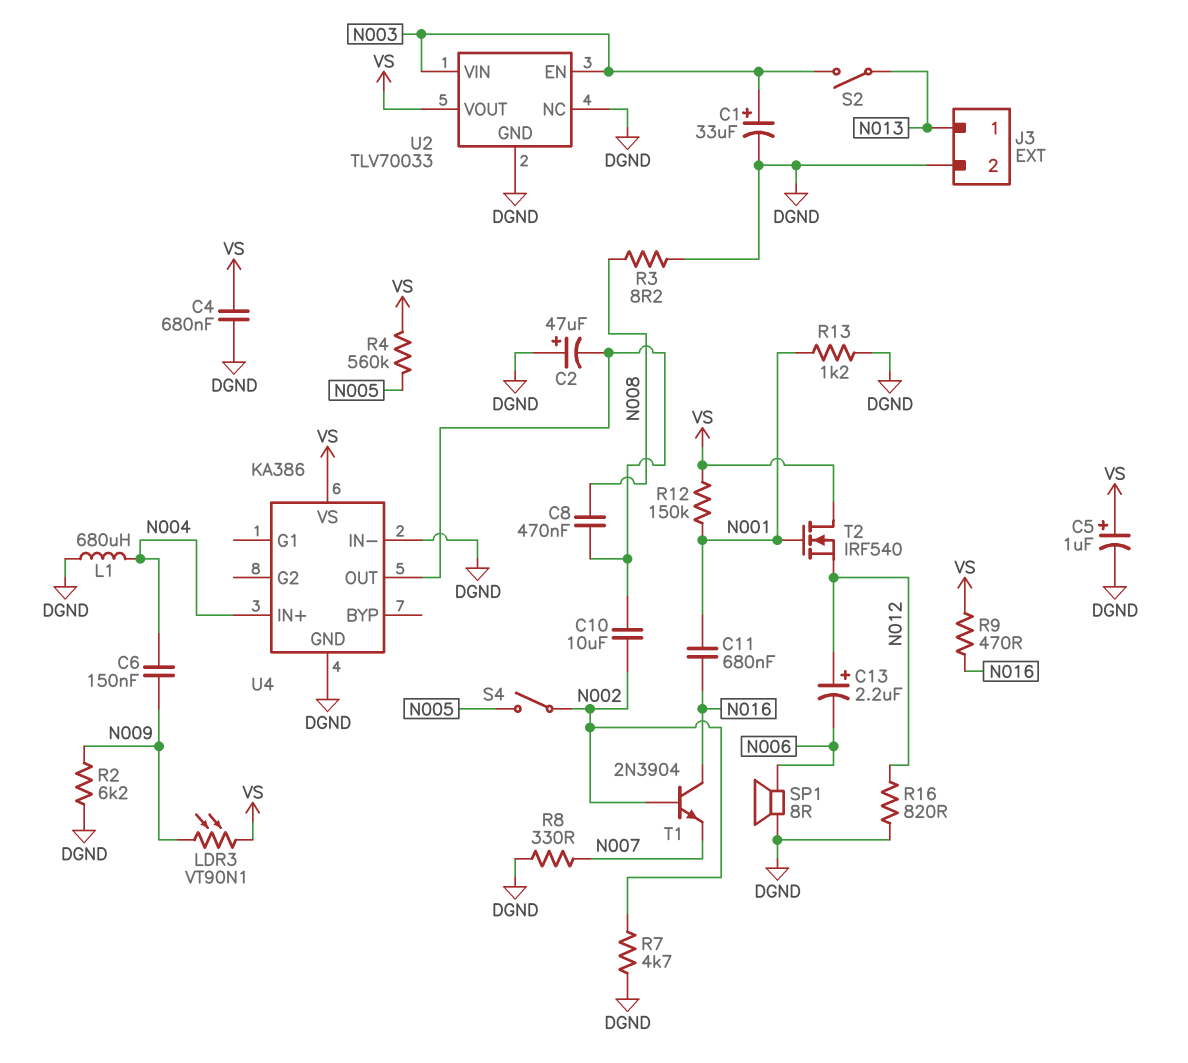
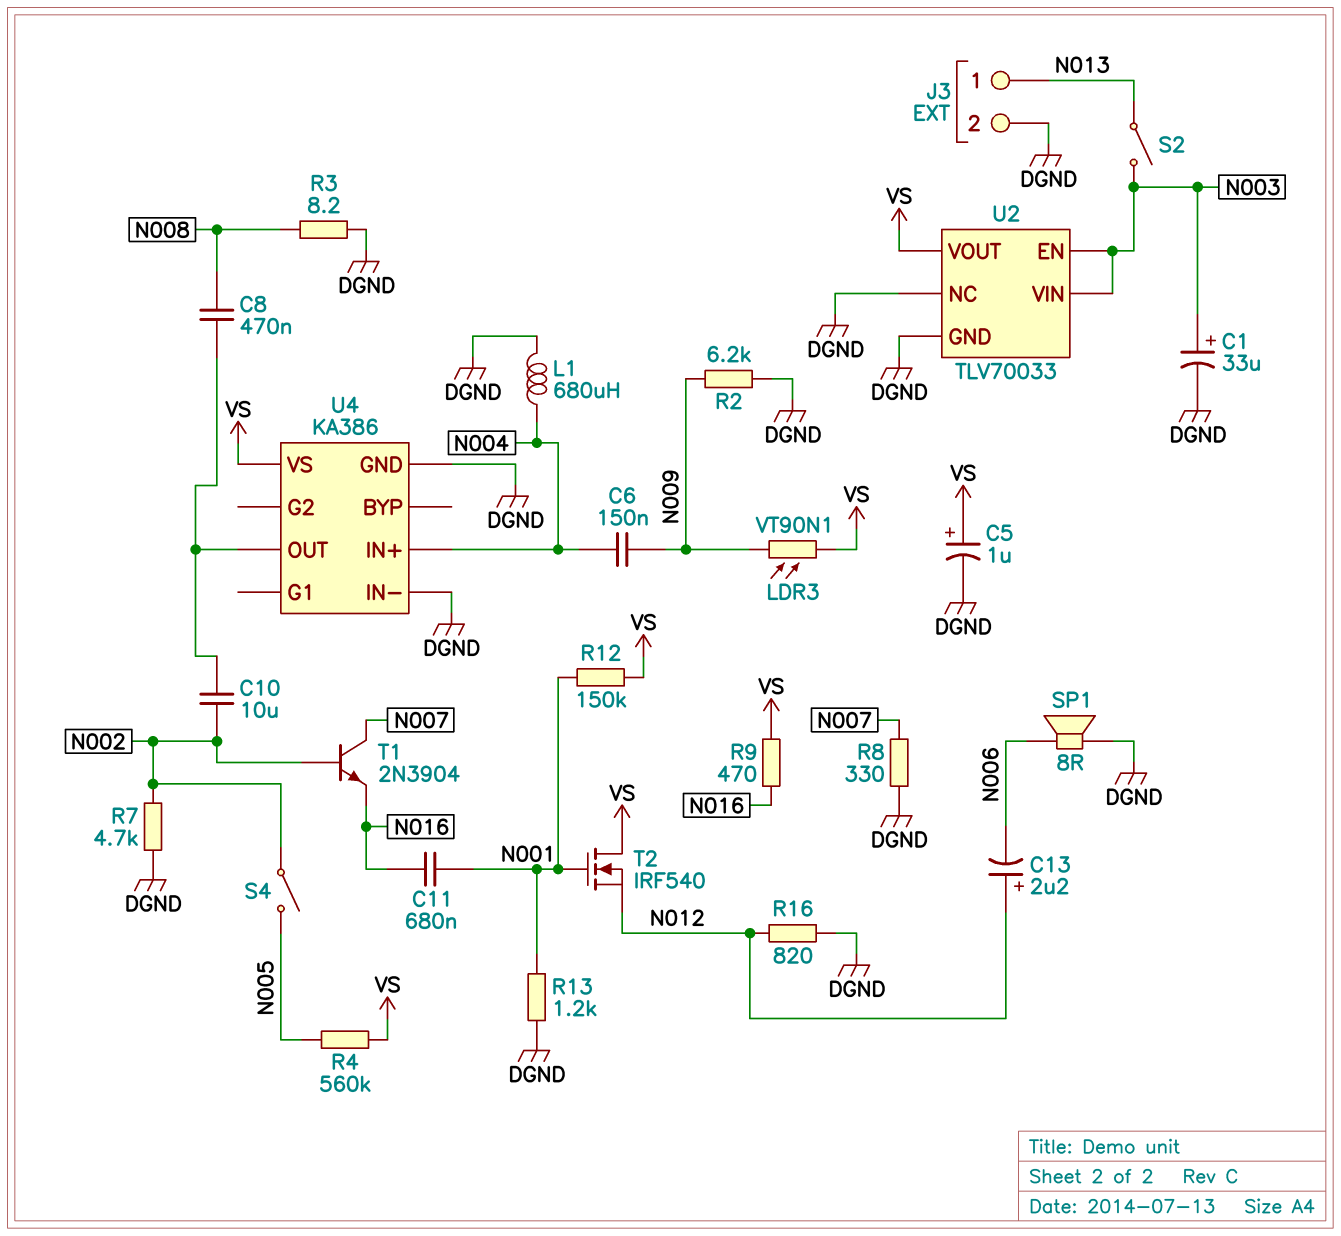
C2: 47uF (plus DGND, minus U4/OUT) -> none
C4: 680nF (DGND, VS) -> none
T1: NPN 2N3904 (B N002, C N016, E N007) -> NPN 2N3904 (B N002, C N007, E N016)

